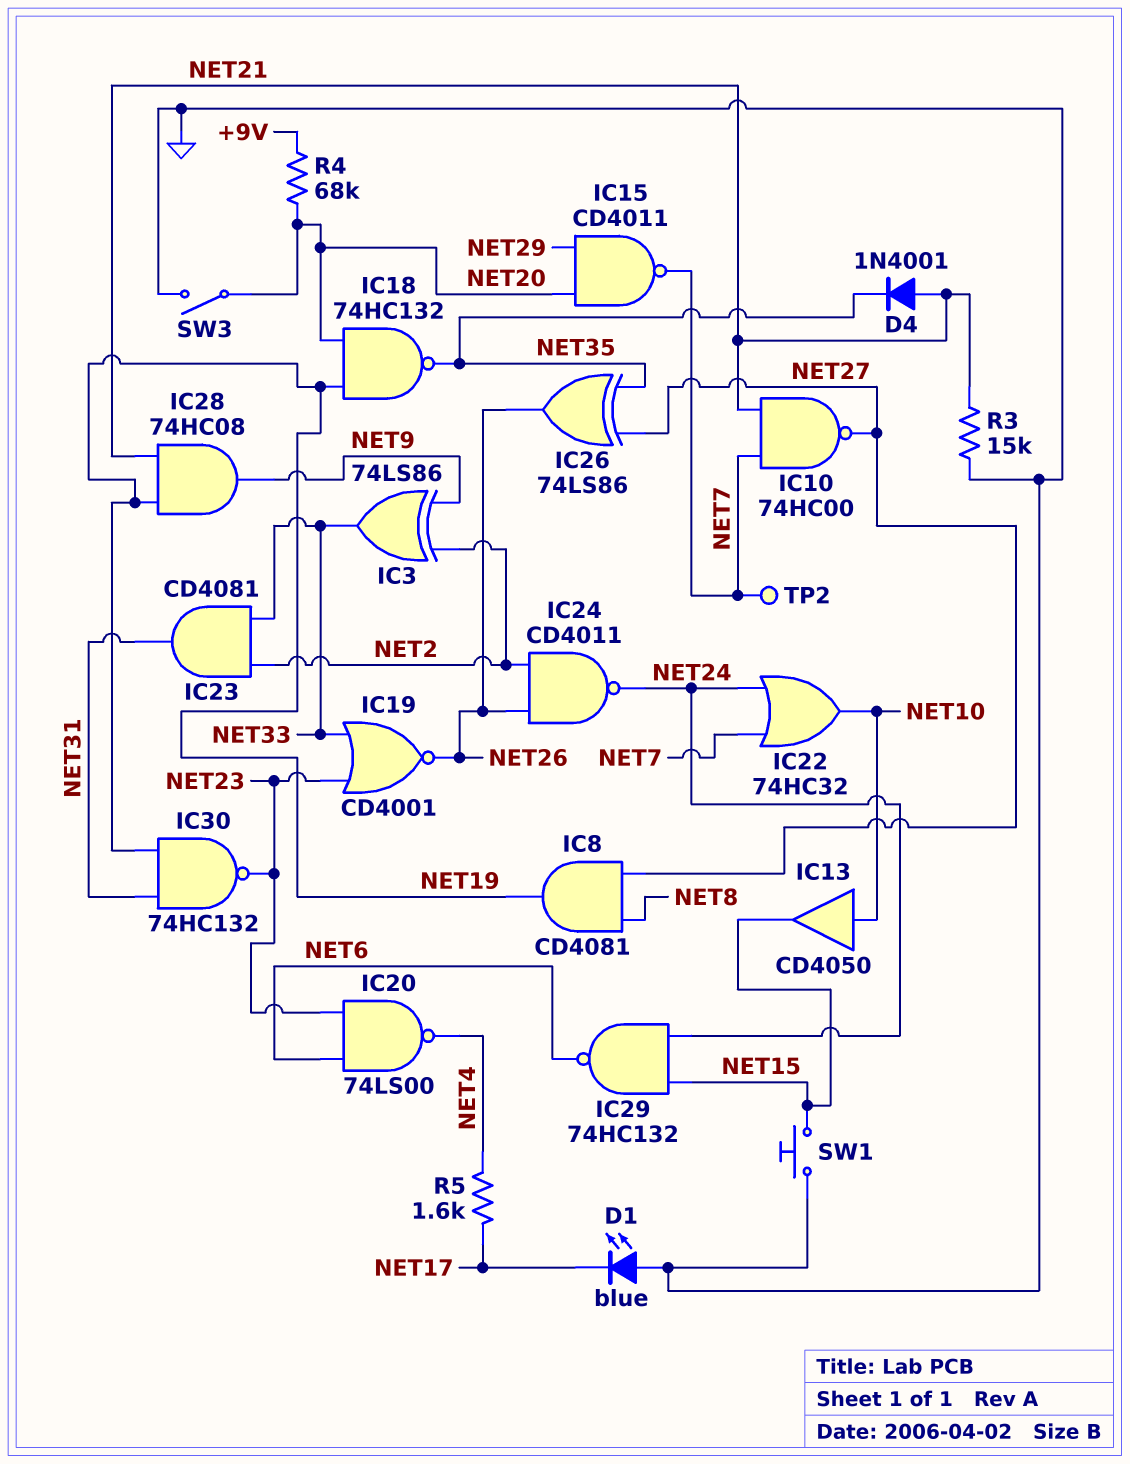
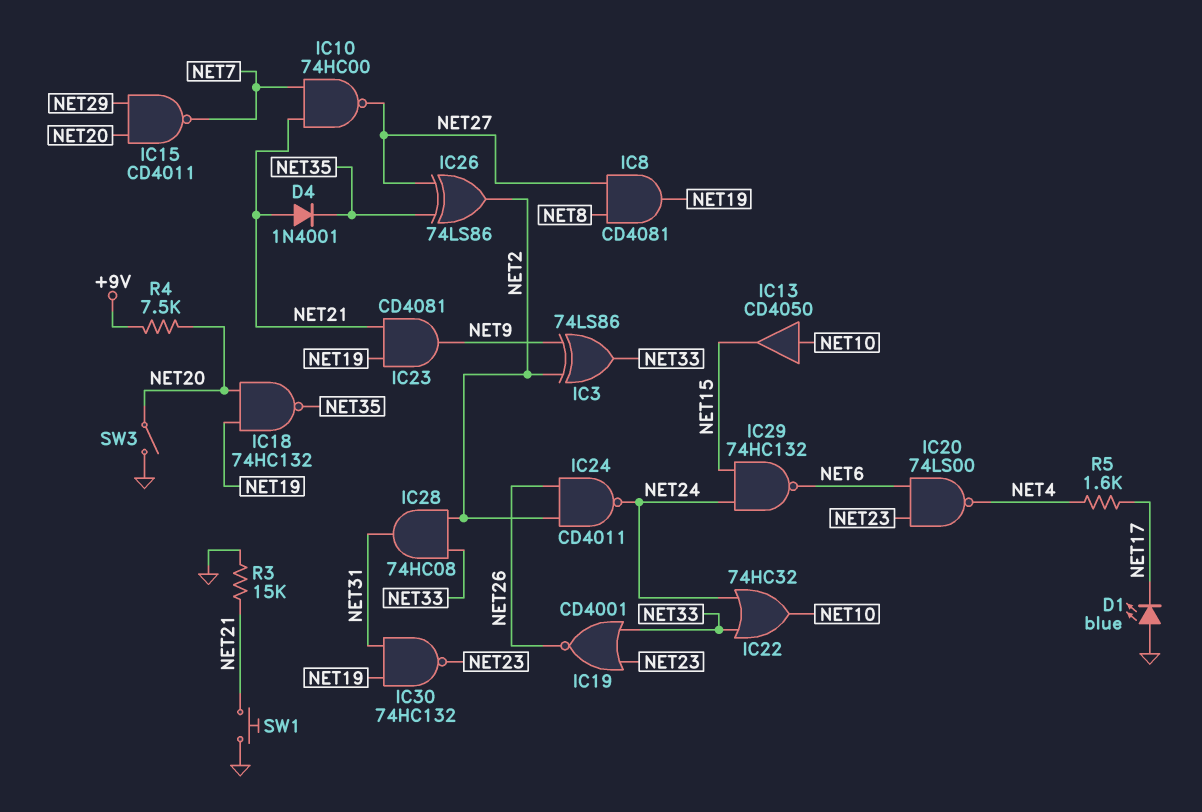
IC22: OR 74HC32 (in NET7, in NET24, out NET10) -> OR 74HC32 (in NET24, in NET33, out NET10)
IC23: AND CD4081 (in NET2, in NET33, out NET31) -> AND CD4081 (in NET19, in NET21, out NET9)
IC26: XOR 74LS86 (in NET27, in NET35, out NET26) -> XOR 74LS86 (in NET27, in NET35, out NET2)
IC28: AND 74HC08 (in NET19, in NET21, out NET9) -> AND 74HC08 (in NET2, in NET33, out NET31)
R4: 68k (+9V, NET20) -> 7.5k (+9V, NET20)
SW1: button (GND, NET15) -> button (GND, NET21)
TP2: test point (NET7) -> none

